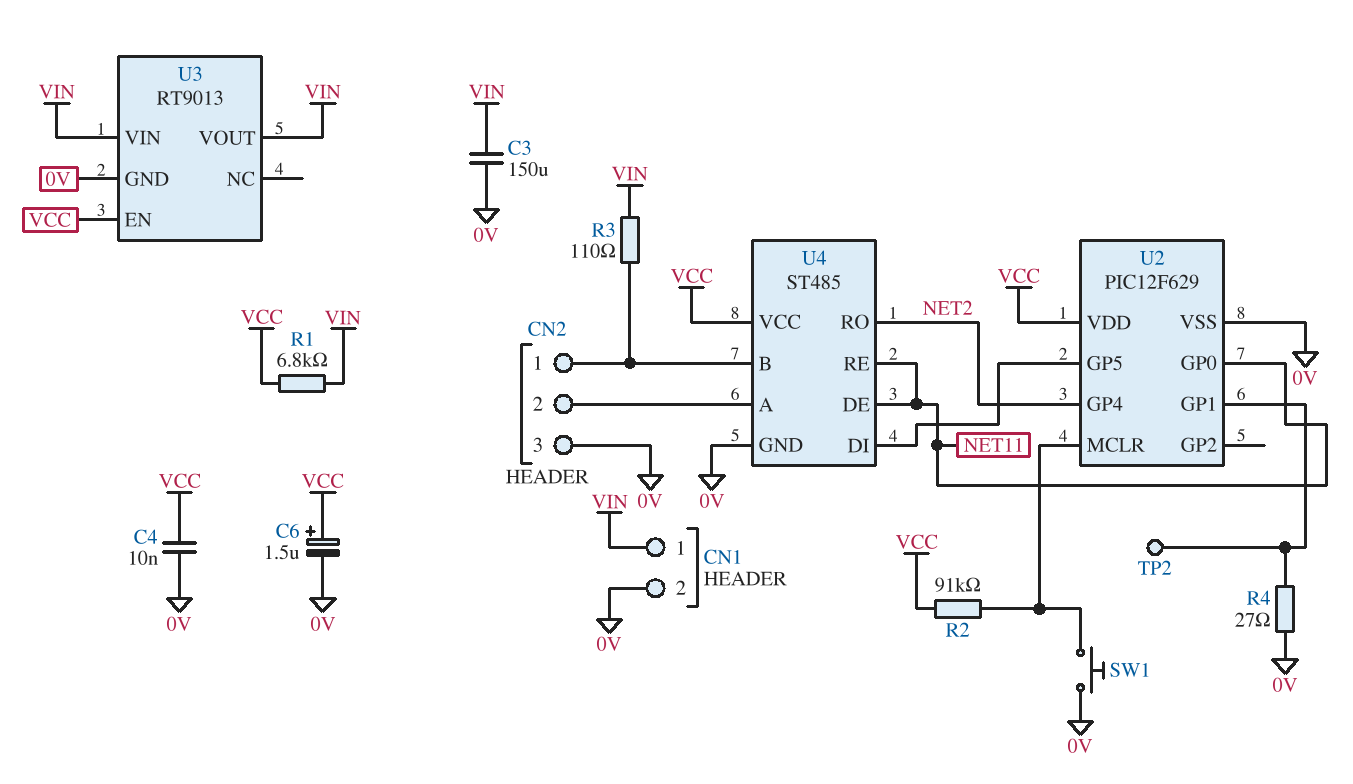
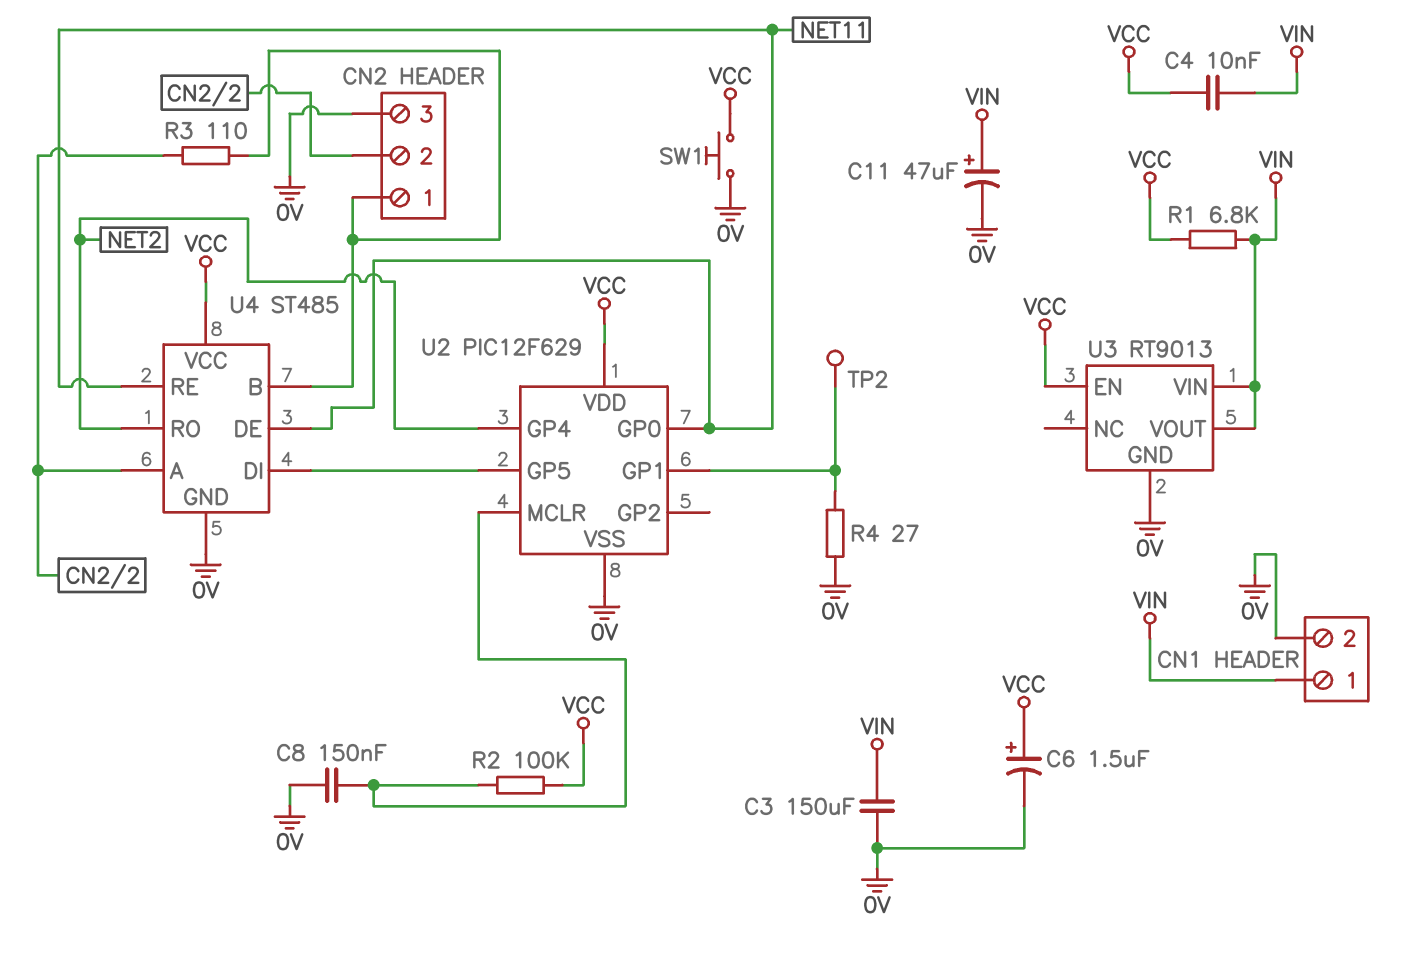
C4: 10nF (0V, VCC) -> 10nF (VCC, VIN)
C8: none -> 150nF (0V, U2/MCLR)
C11: none -> 47uF (plus VIN, minus 0V)
R2: 91k (U2/MCLR, VCC) -> 100k (U2/MCLR, VCC)
R3: 110 (CN2/1, VIN) -> 110 (CN2/1, CN2/2)
SW1: button (0V, U2/MCLR) -> button (0V, VCC)

